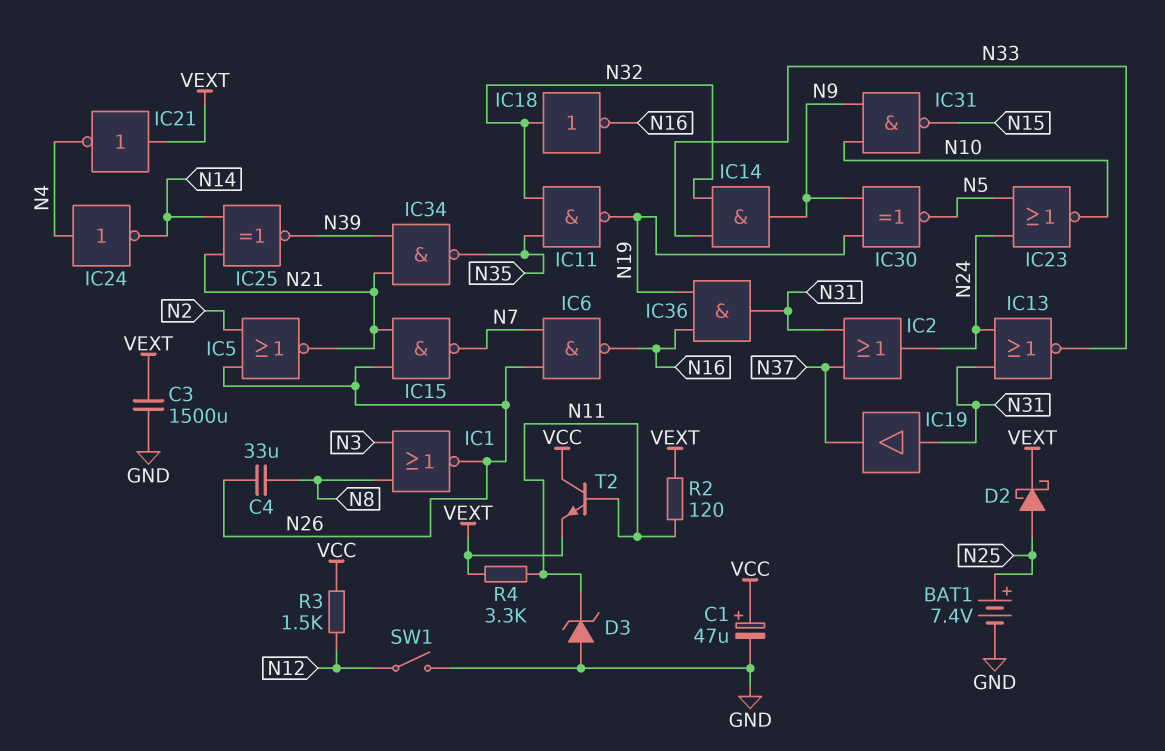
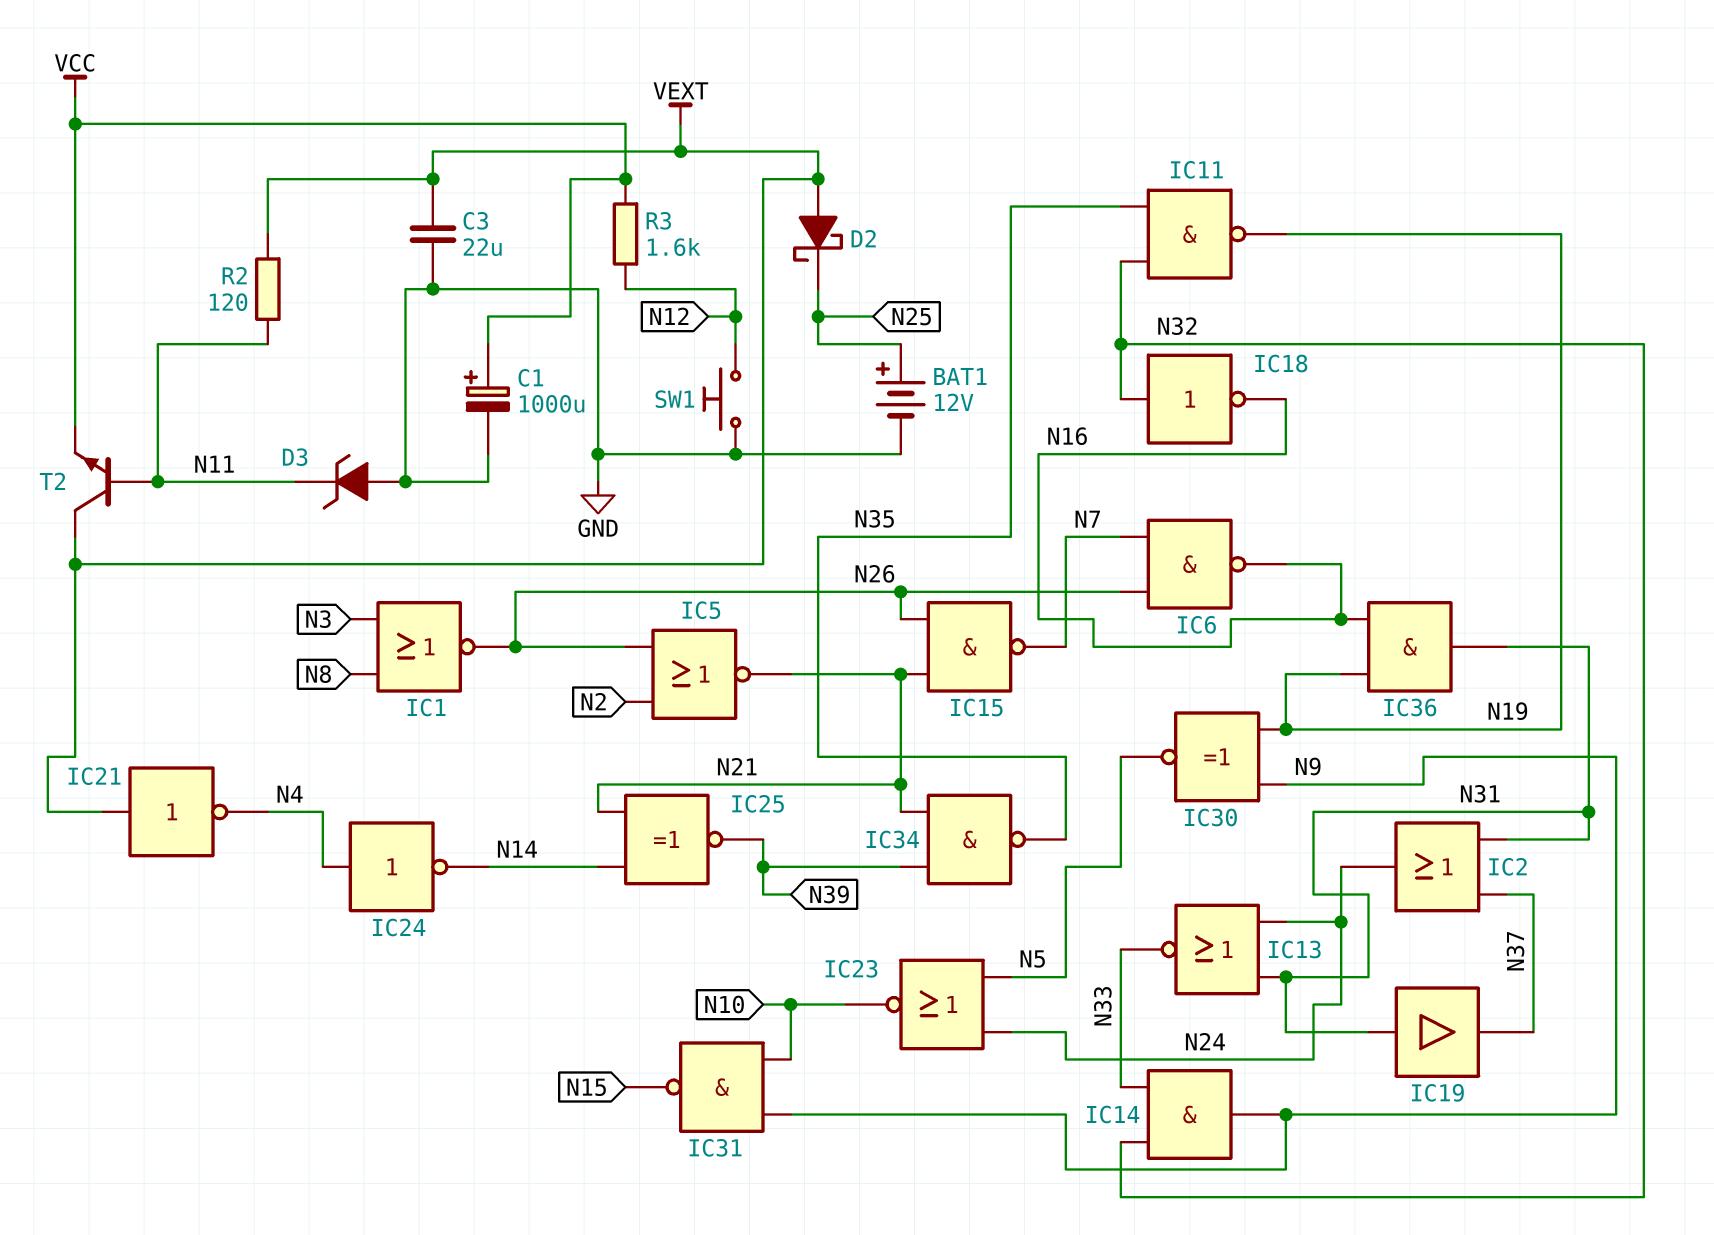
BAT1: 7.4V (plus N25, minus GND) -> 12V (plus N25, minus GND)
C1: 47uF (plus VCC, minus GND) -> 1000uF (plus VCC, minus GND)
C3: 1500uF (GND, VEXT) -> 22uF (GND, VEXT)
C4: 33uF (N8, N26) -> none
D2: schottky (A N25, K VEXT) -> schottky (A VEXT, K N25)
R3: 1.5k (N12, VCC) -> 1.6k (N12, VCC)
R4: 3.3k (N11, VEXT) -> none
SW1: switch (GND, N12) -> button (GND, N12)
T2: NPN (B N11, C VCC, E VEXT) -> NPN (B N11, C VEXT, E VCC)

